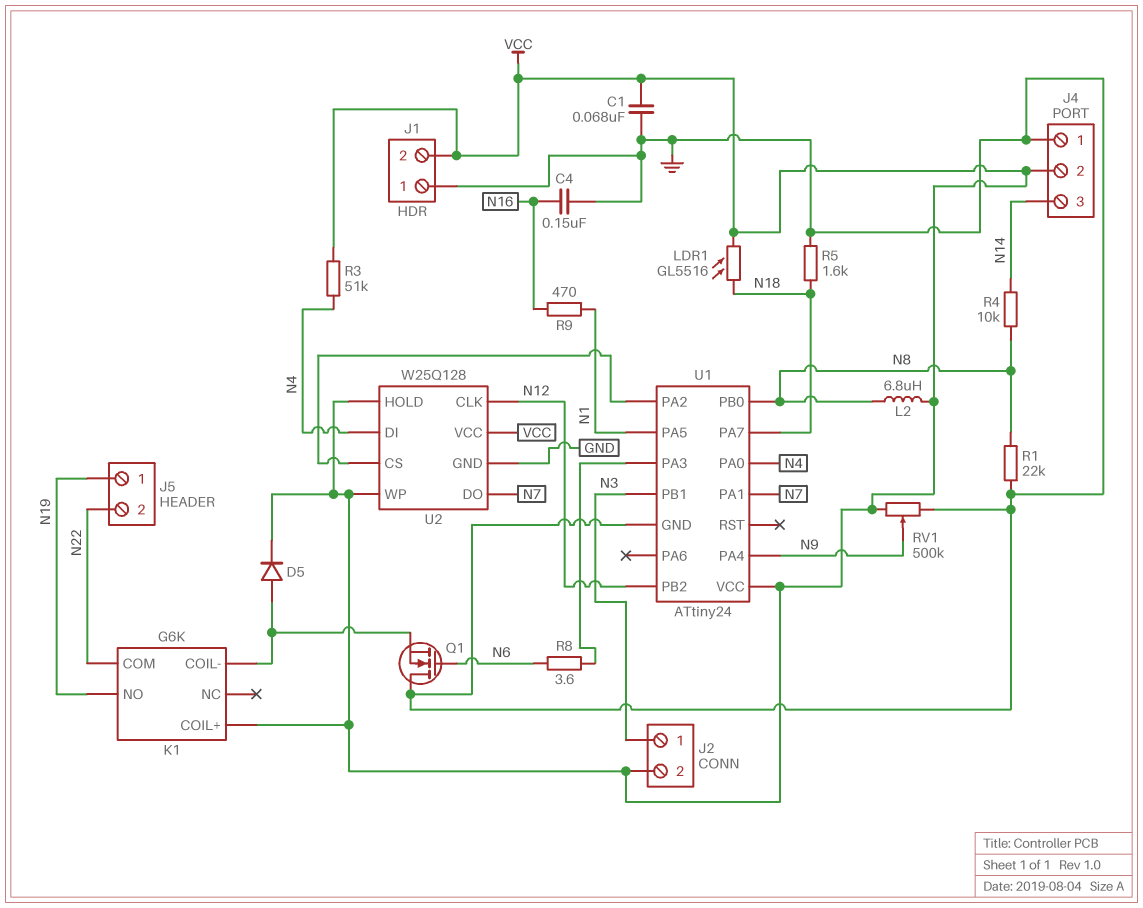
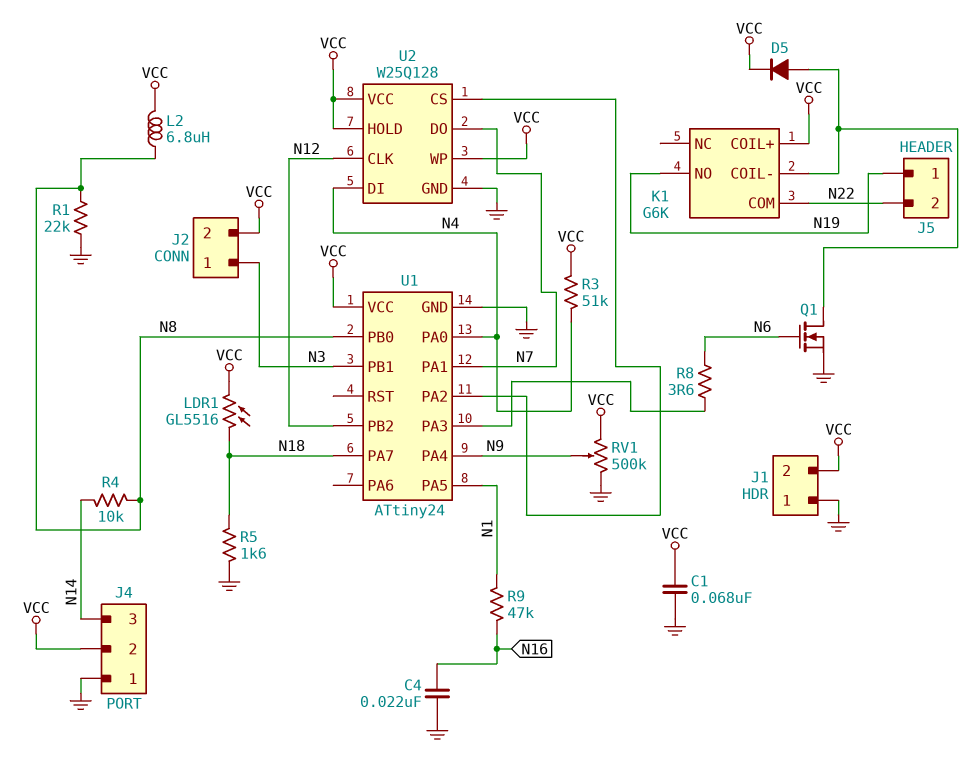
C4: 150nF (GND, N16) -> 22nF (GND, N16)
Q1: NMOS (G N6, D GND, S K1/COIL-) -> NMOS (G N6, D K1/COIL-, S GND)
R9: 470 (N1, N16) -> 47k (N1, N16)

